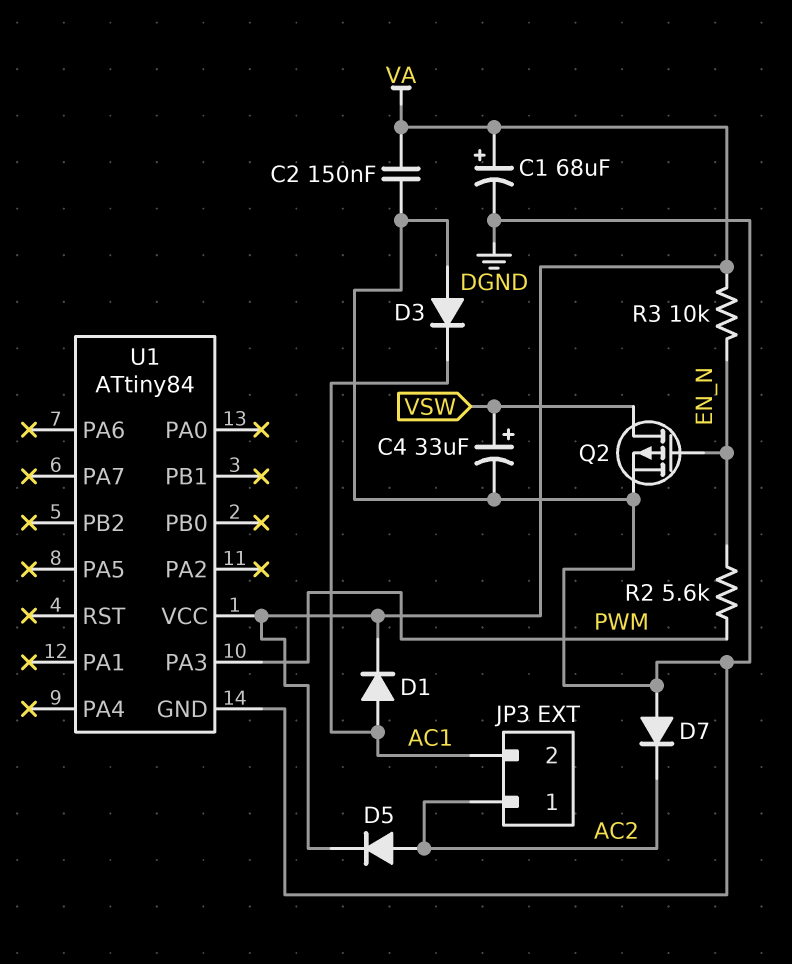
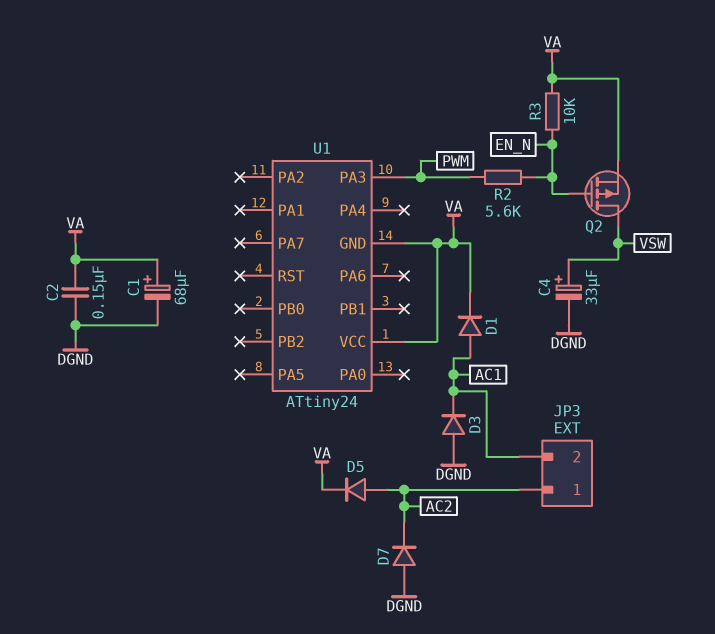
Q2: PMOS (G EN_N, D VSW, S DGND) -> PMOS (G EN_N, D VSW, S VA)
U1: ATtiny84 -> ATtiny24
U1 pin GND: DGND -> VA

